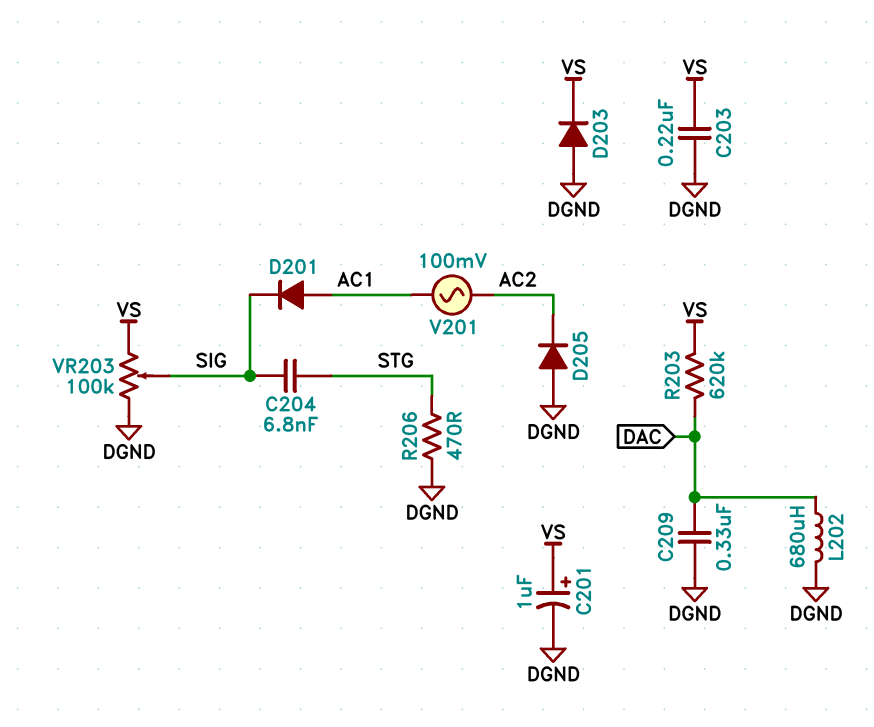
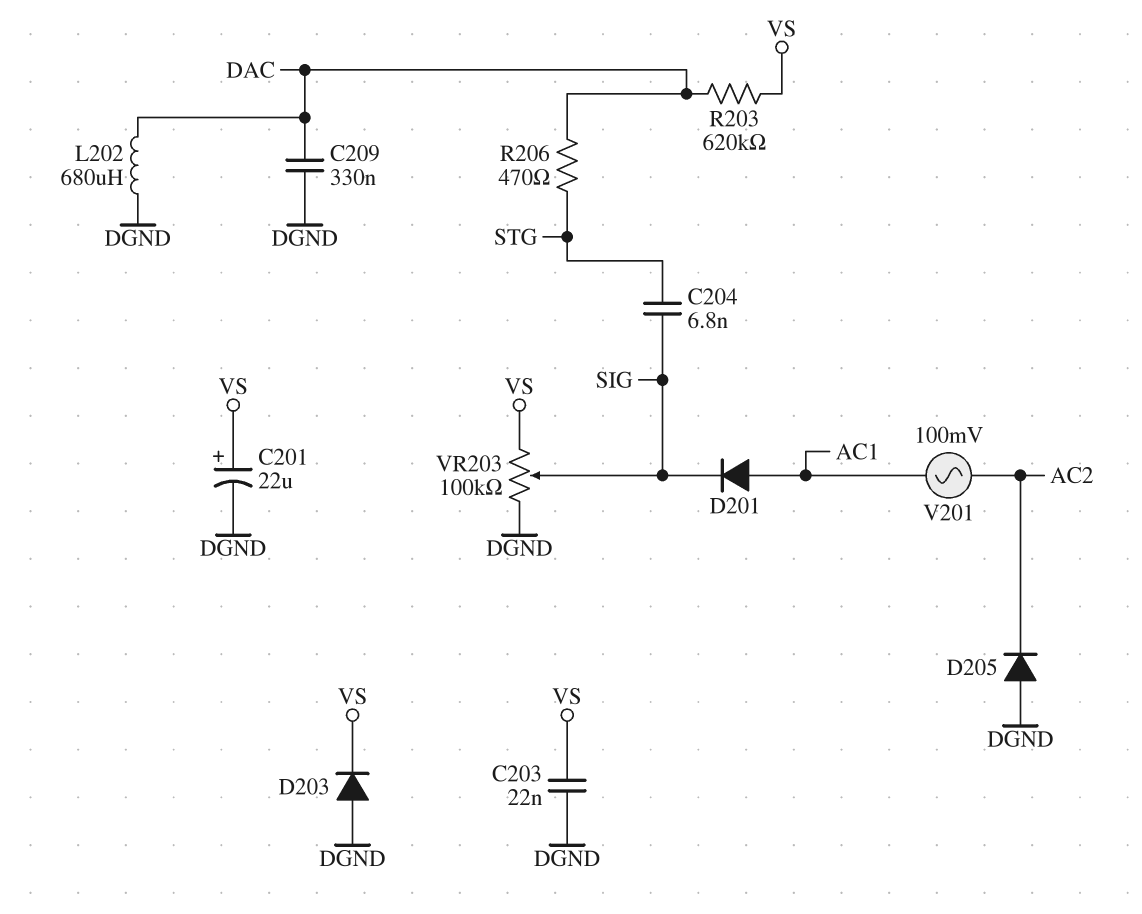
C201: 1uF (plus VS, minus DGND) -> 22uF (plus VS, minus DGND)
C203: 220nF (DGND, VS) -> 22nF (DGND, VS)
R206: 470 (DGND, STG) -> 470 (DAC, STG)

